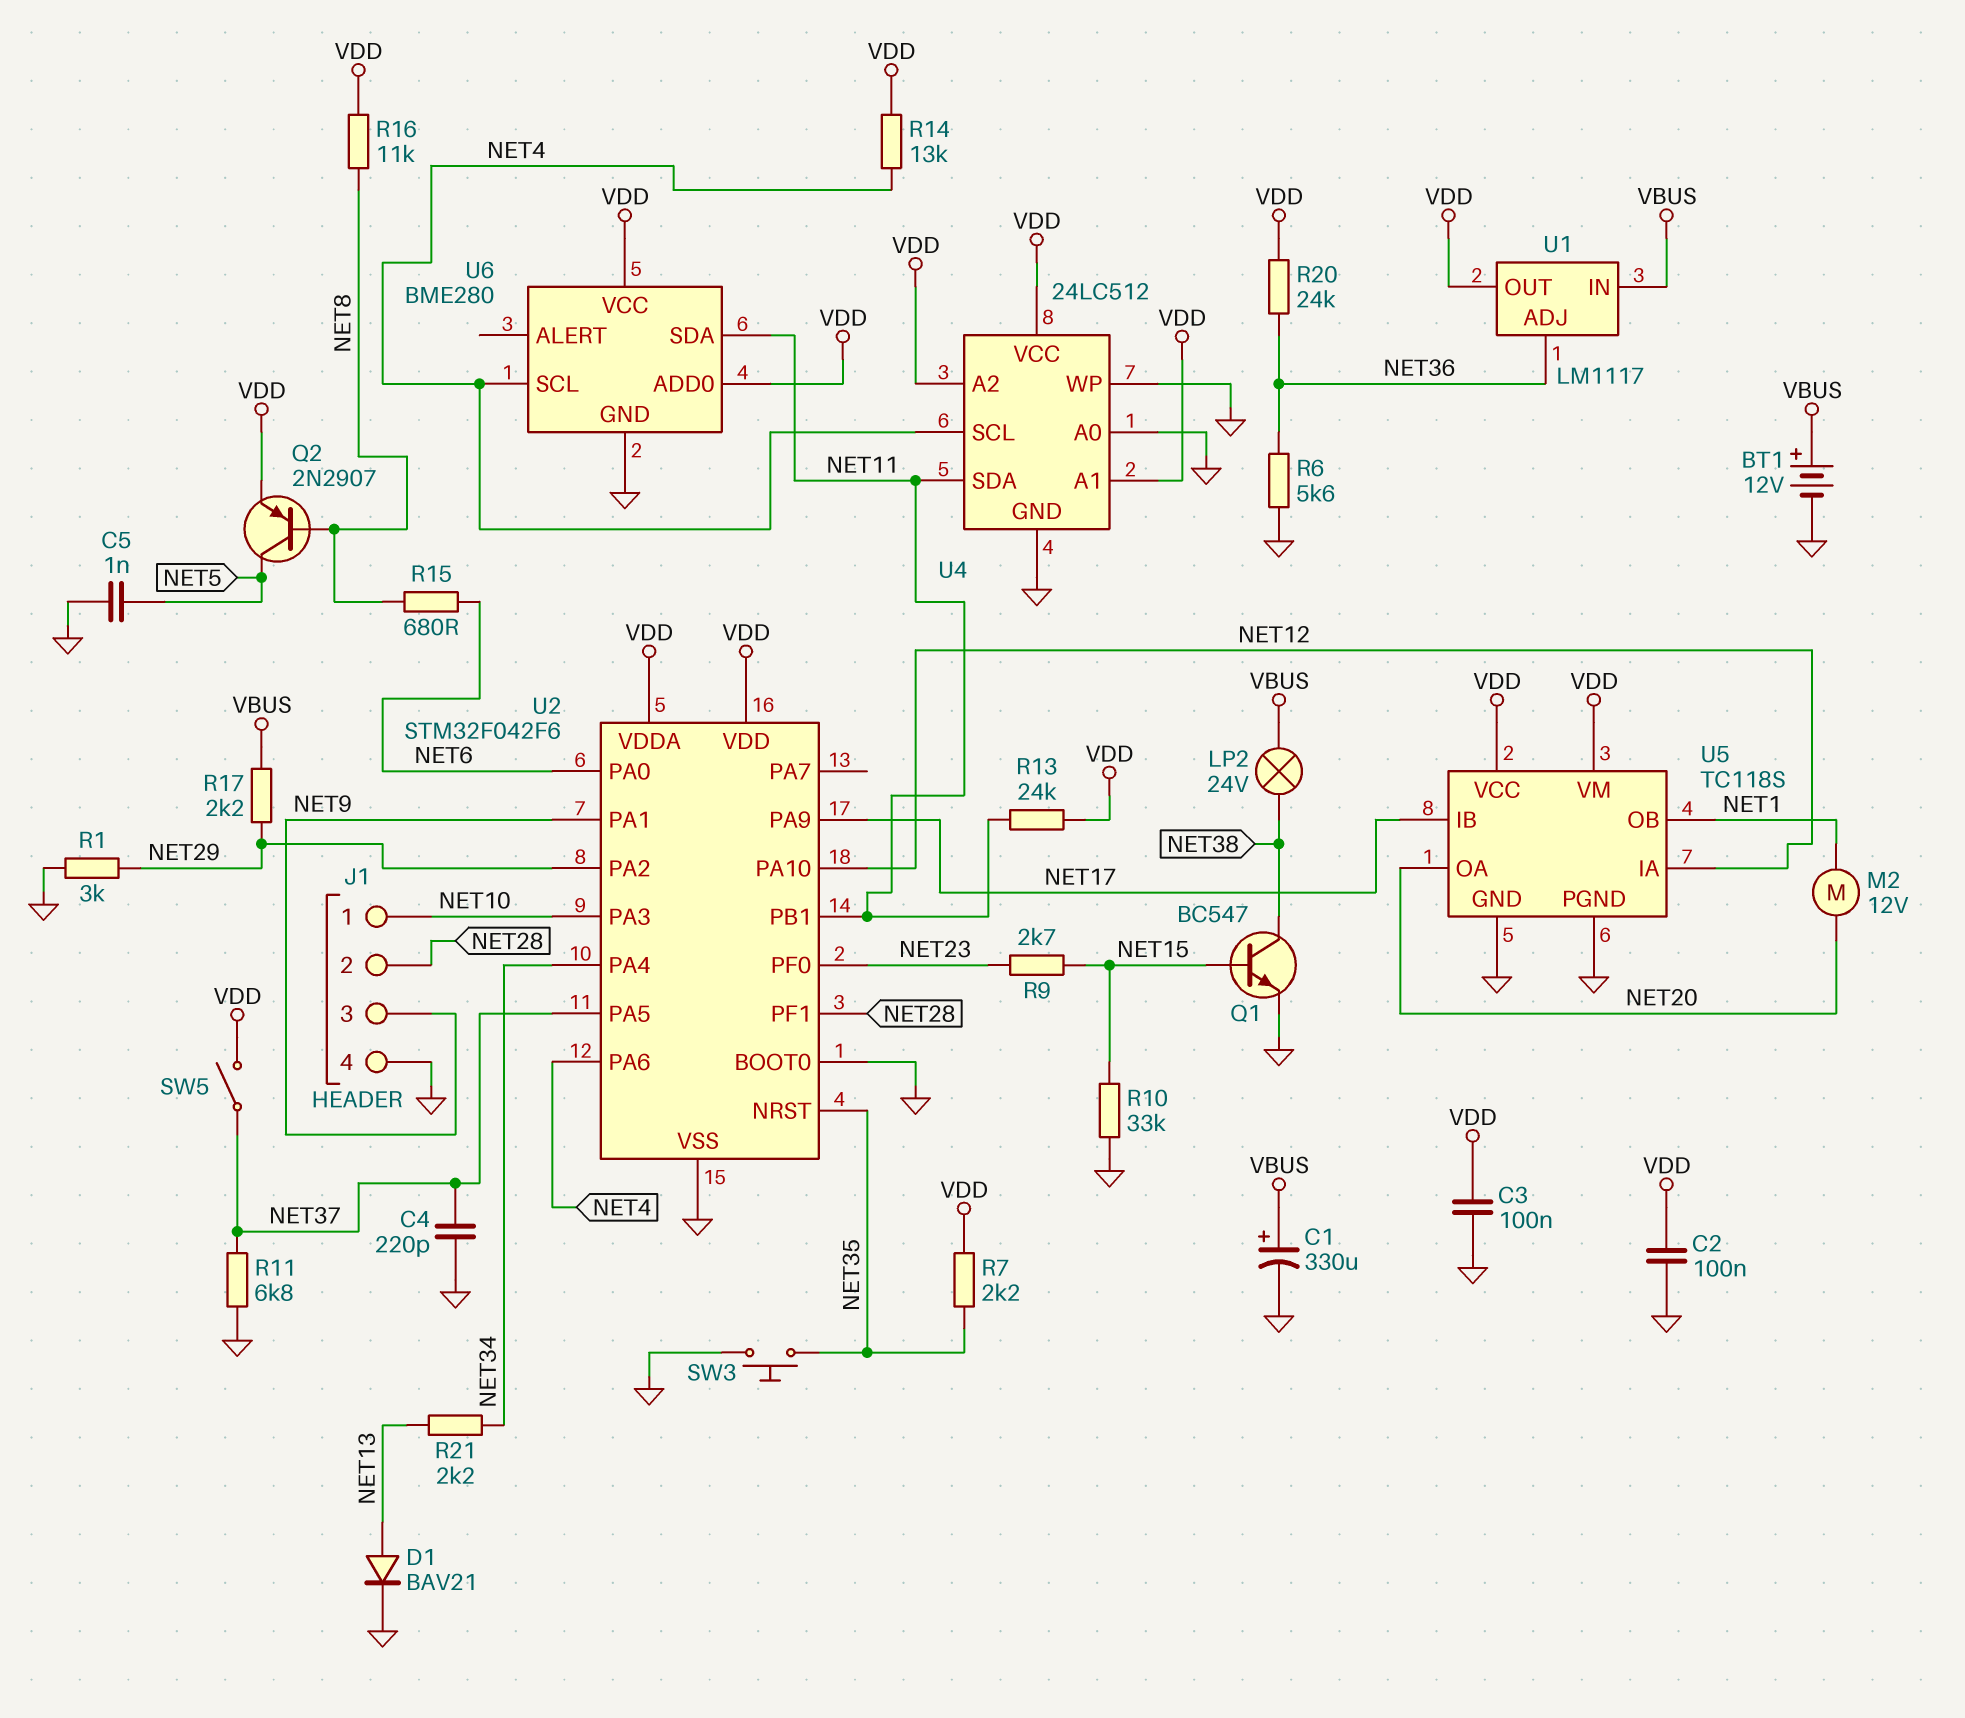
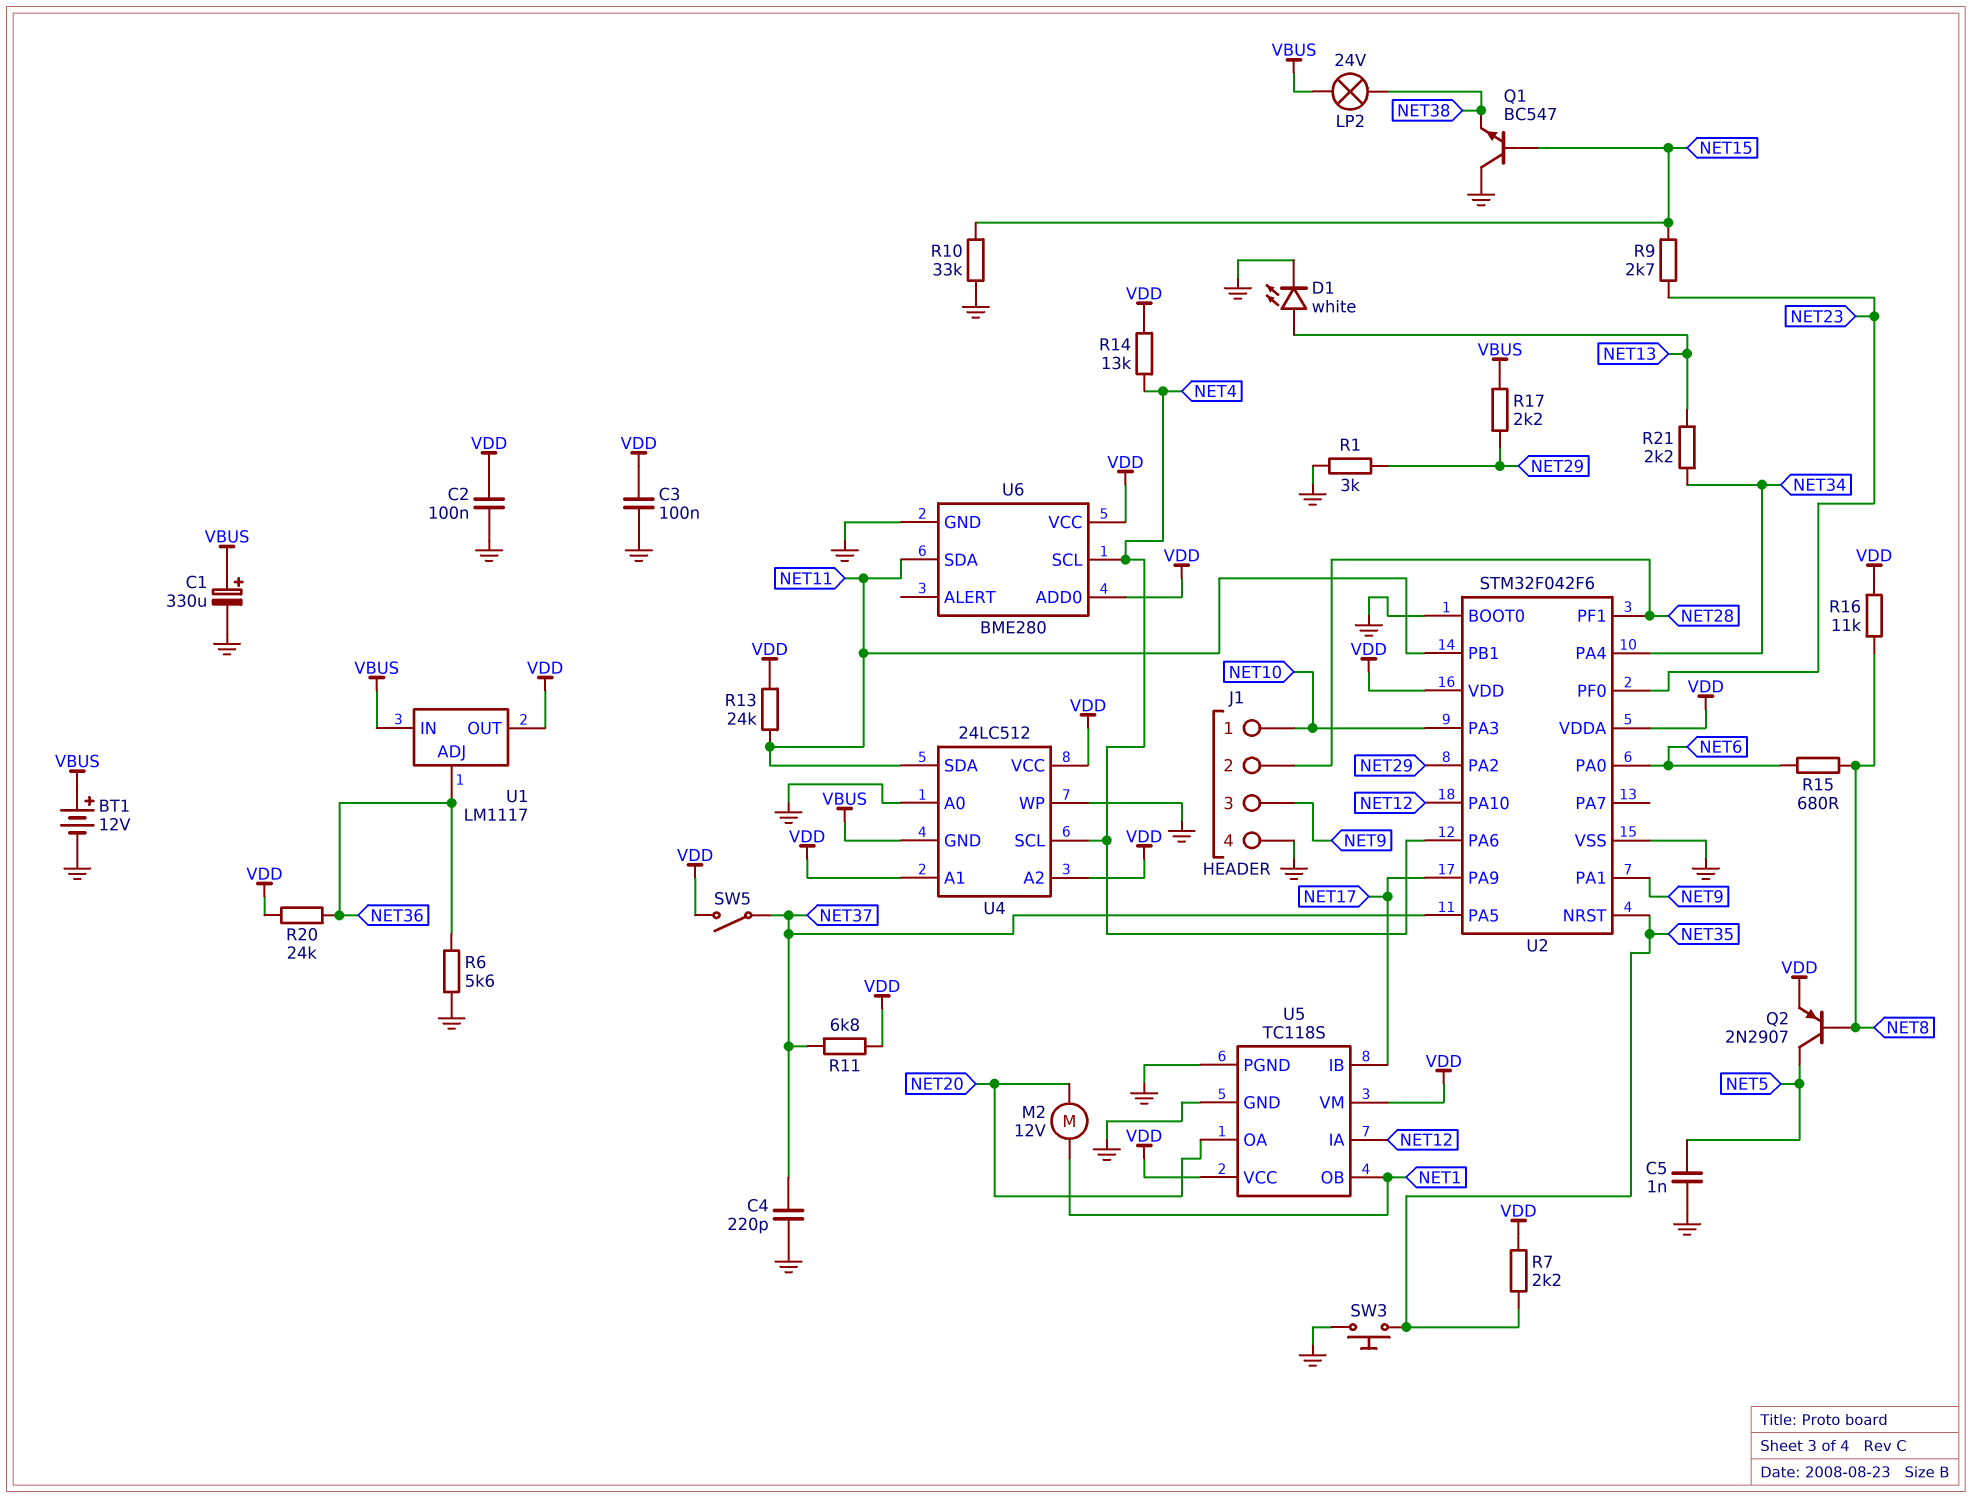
D1: diode BAV21 (A NET13, K GND) -> LED white (A NET13, K GND)
Q1: NPN BC547 (B NET15, C NET38, E GND) -> NPN BC547 (B NET15, C GND, E NET38)
R11: 6.8k (GND, NET37) -> 6.8k (NET37, VDD)
U4 pin GND: GND -> VBUS

